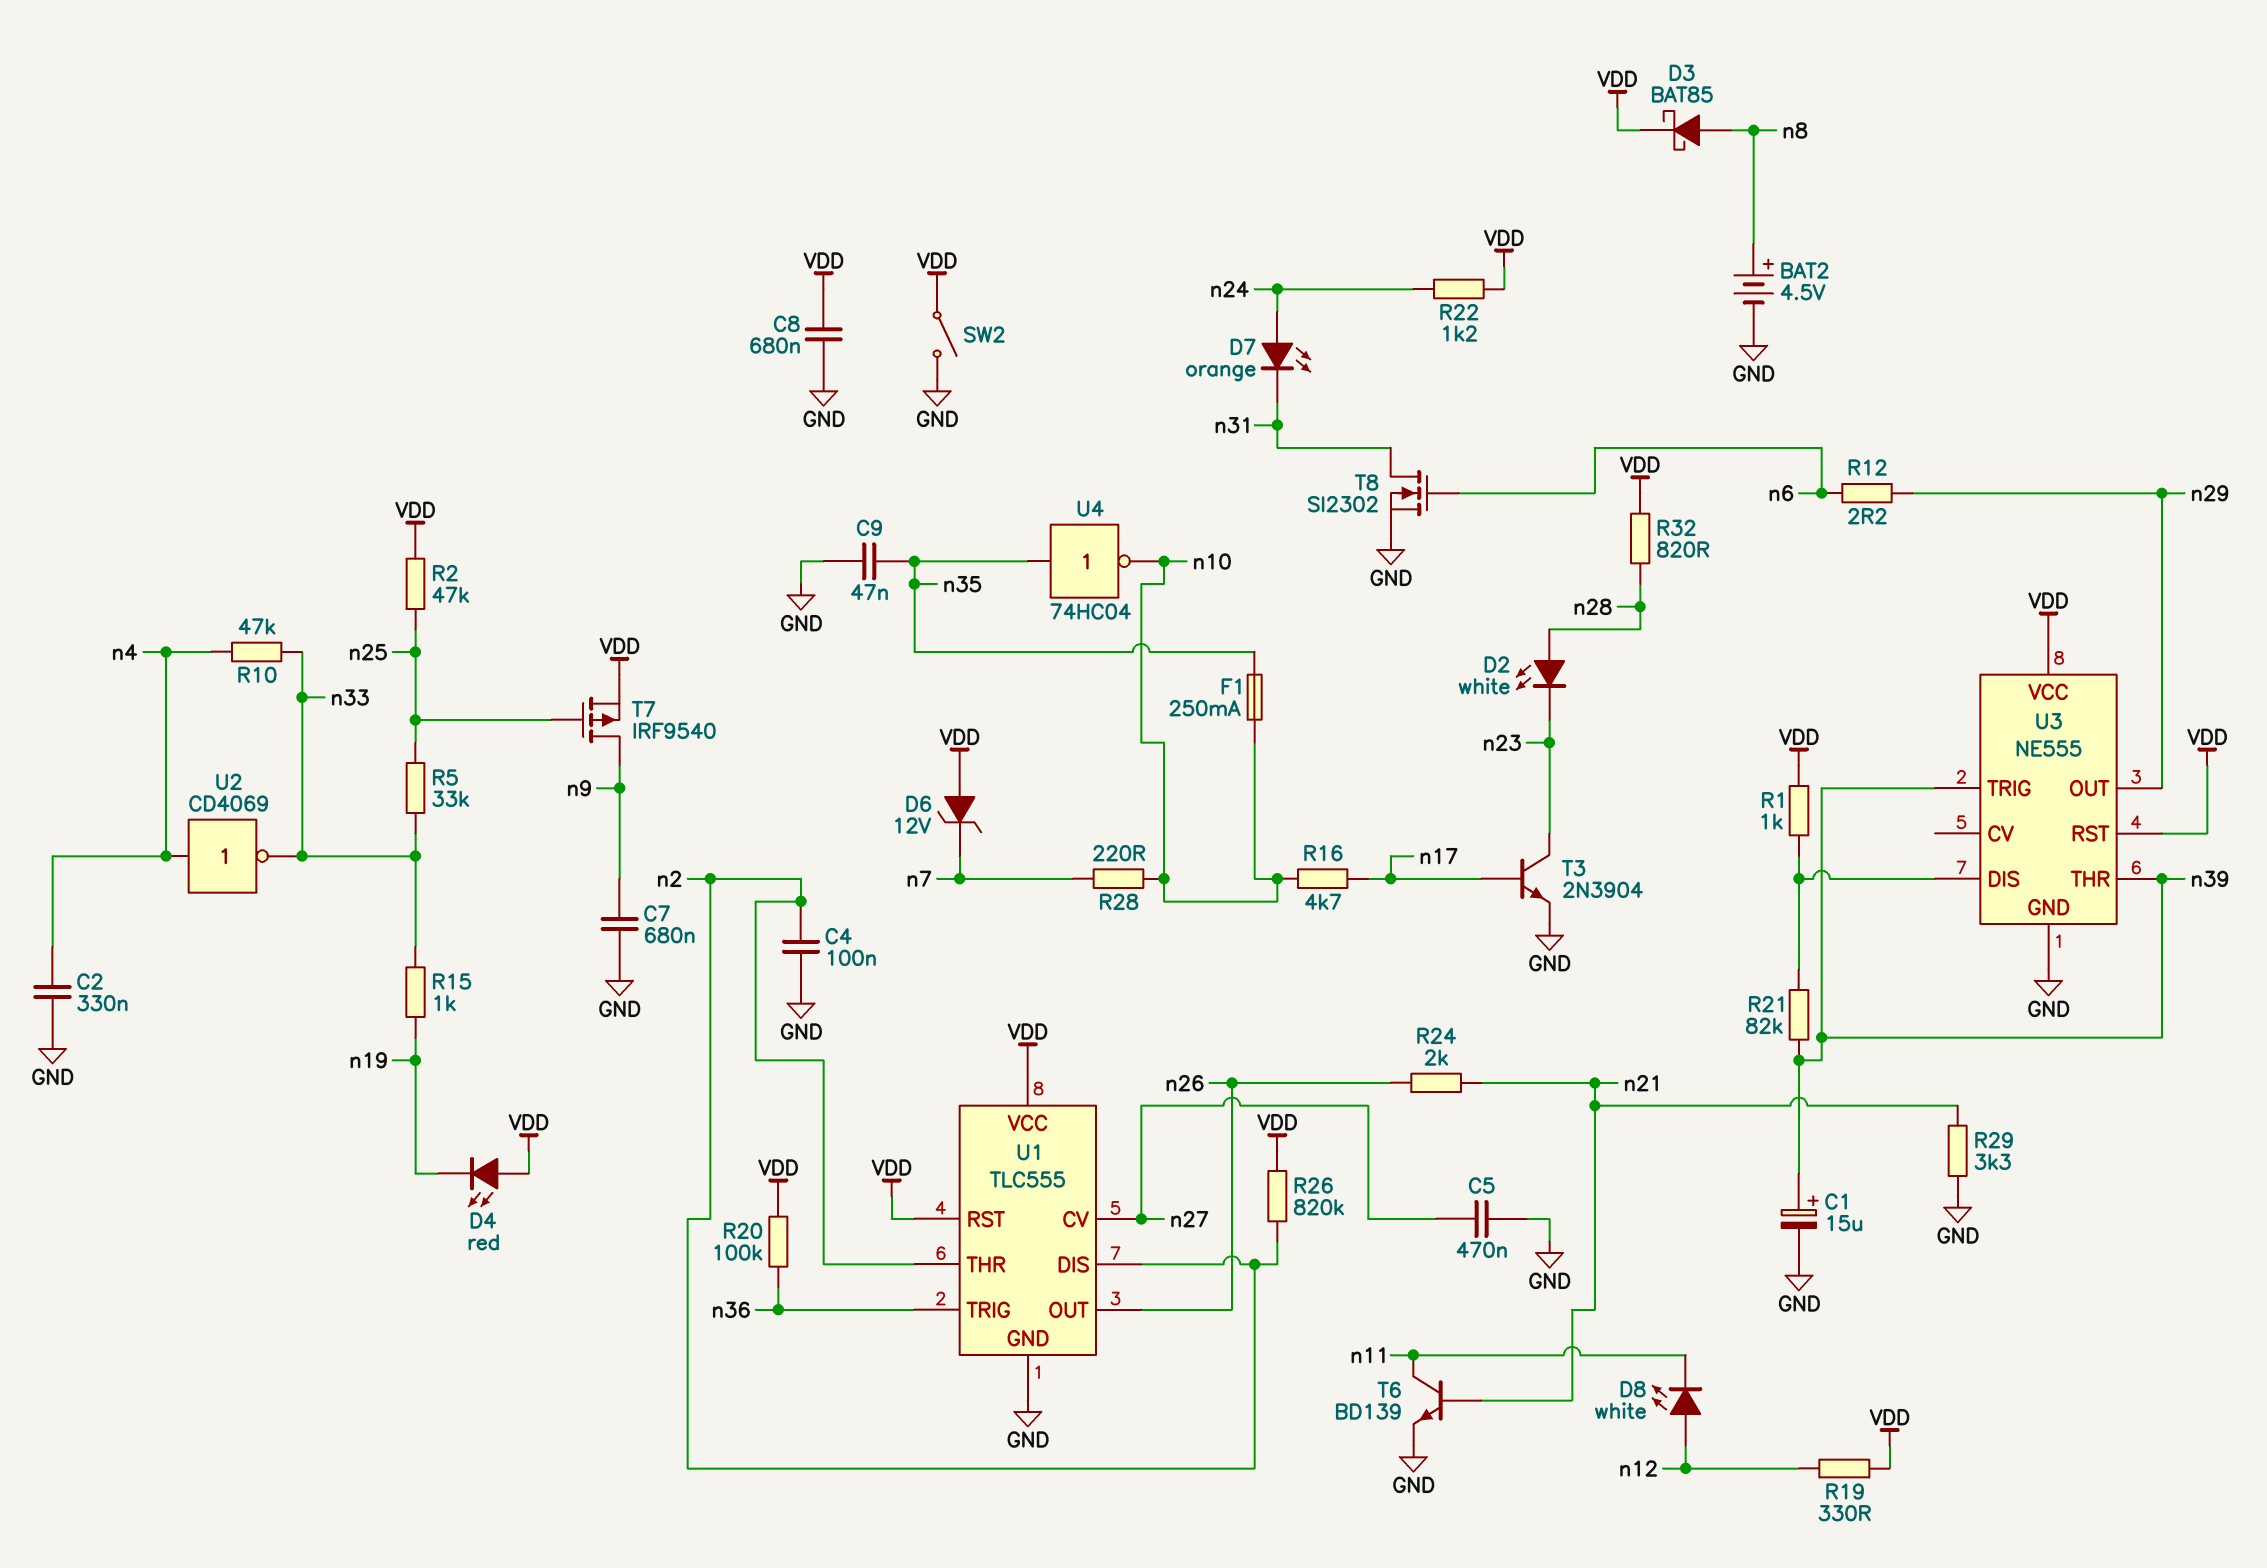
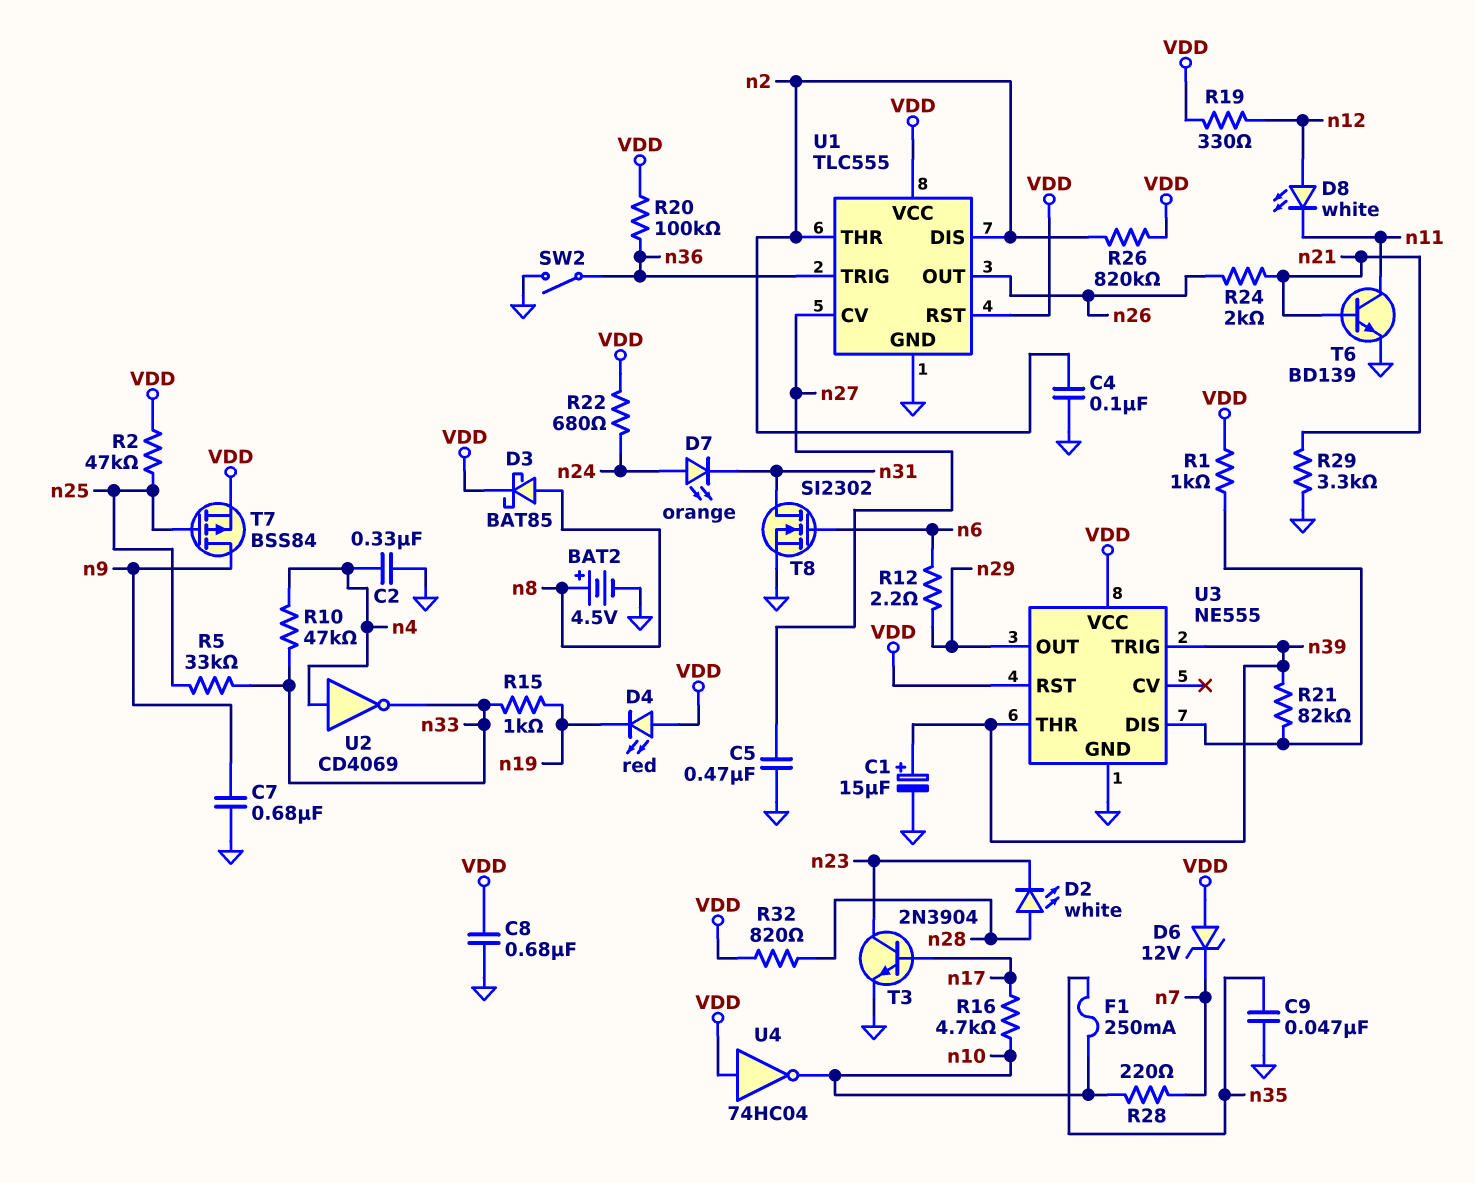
R22: 1.2k (VDD, n24) -> 680 (VDD, n24)
SW2: switch (GND, VDD) -> switch (GND, n36)
T7: PMOS IRF9540 (G n25, D n9, S VDD) -> PMOS BSS84 (G n25, D n9, S VDD)
U4: NOT 74HC04 (in n35, out n10) -> NOT 74HC04 (in VDD, out n10)

